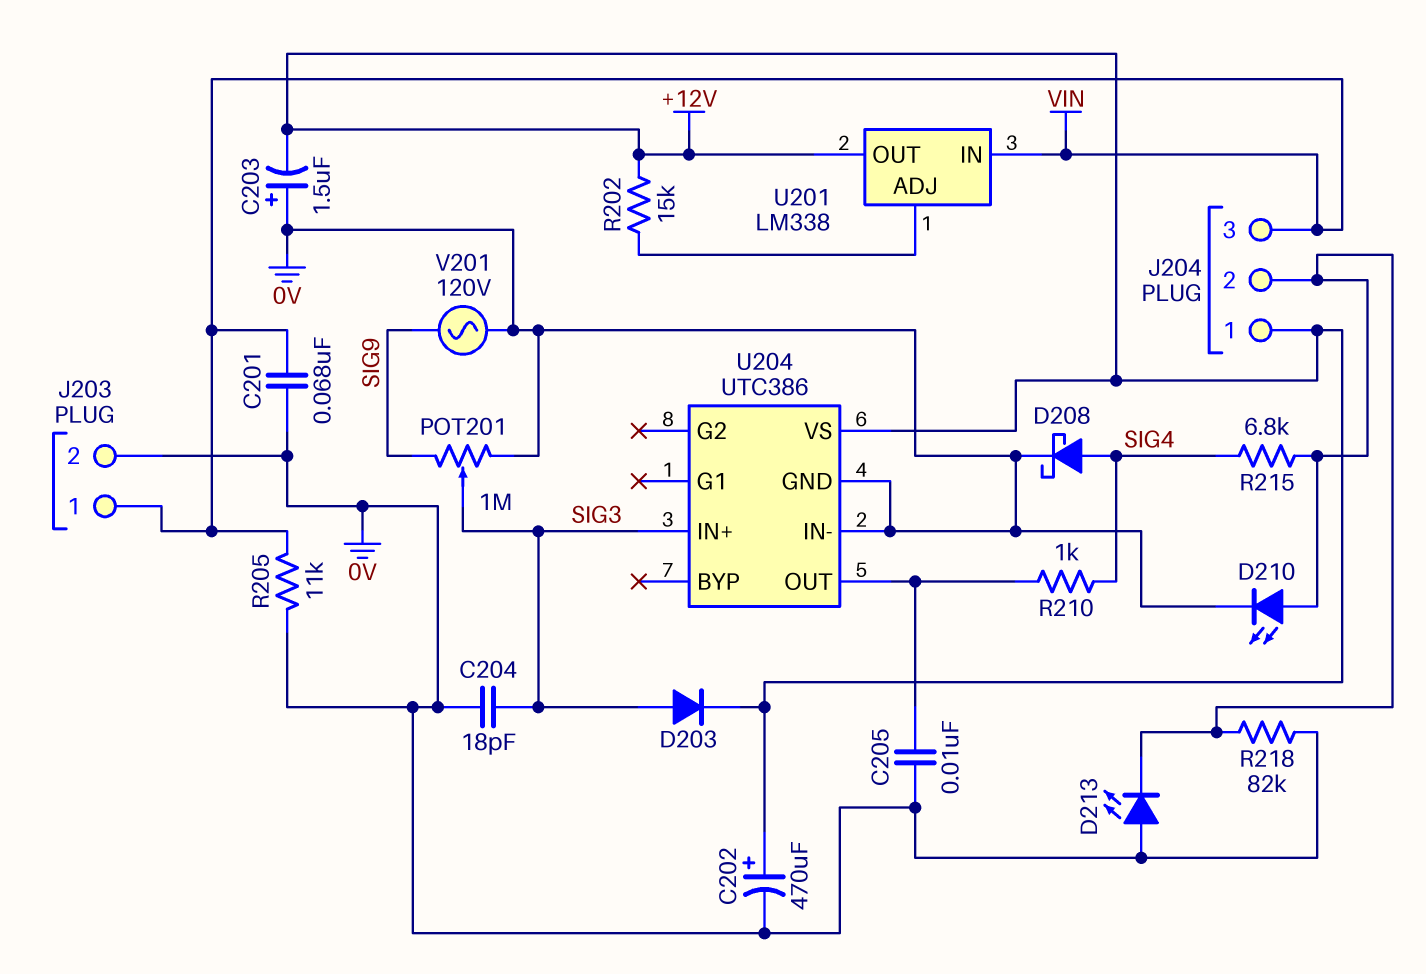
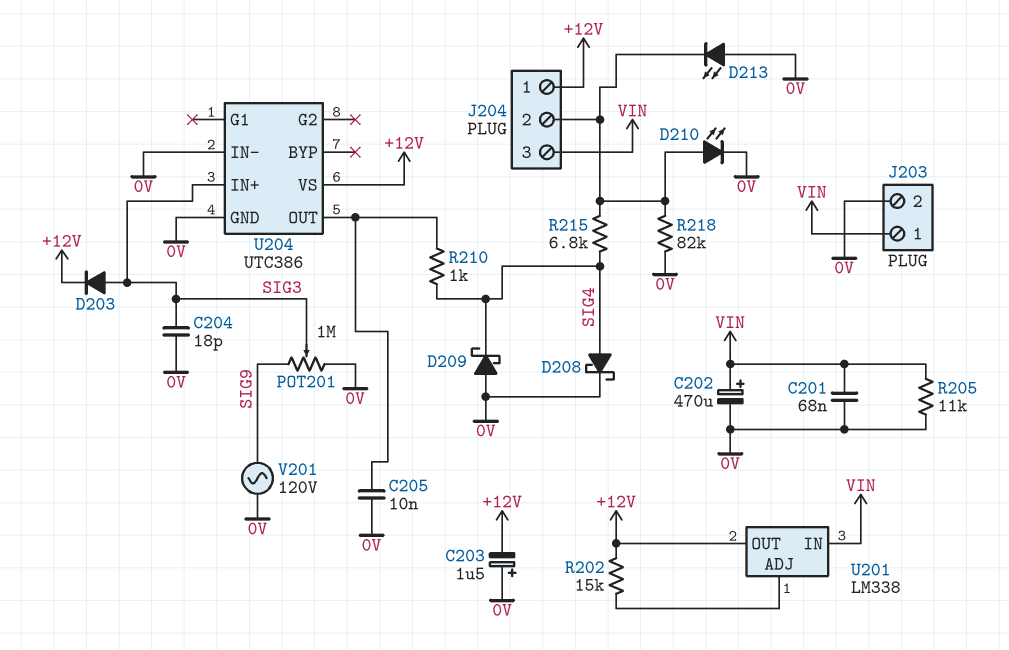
C202: 470uF (plus +12V, minus 0V) -> 470uF (plus VIN, minus 0V)
D209: none -> schottky (A 0V, K SIG4)

